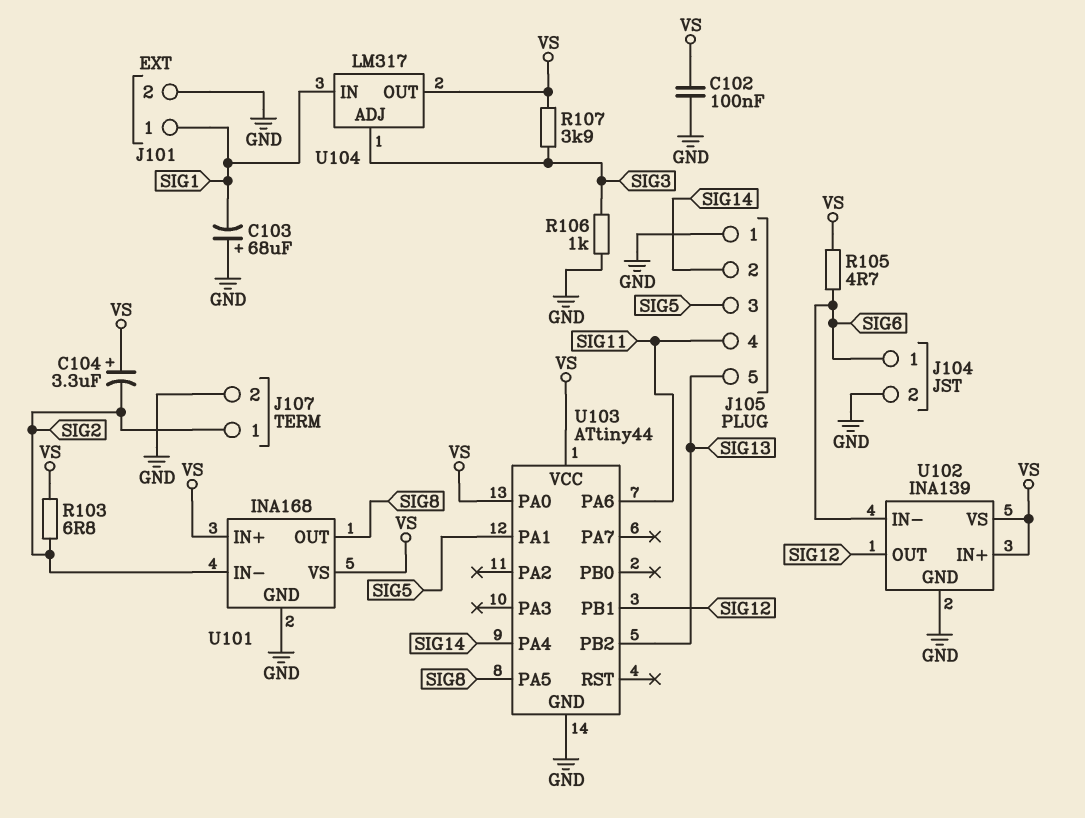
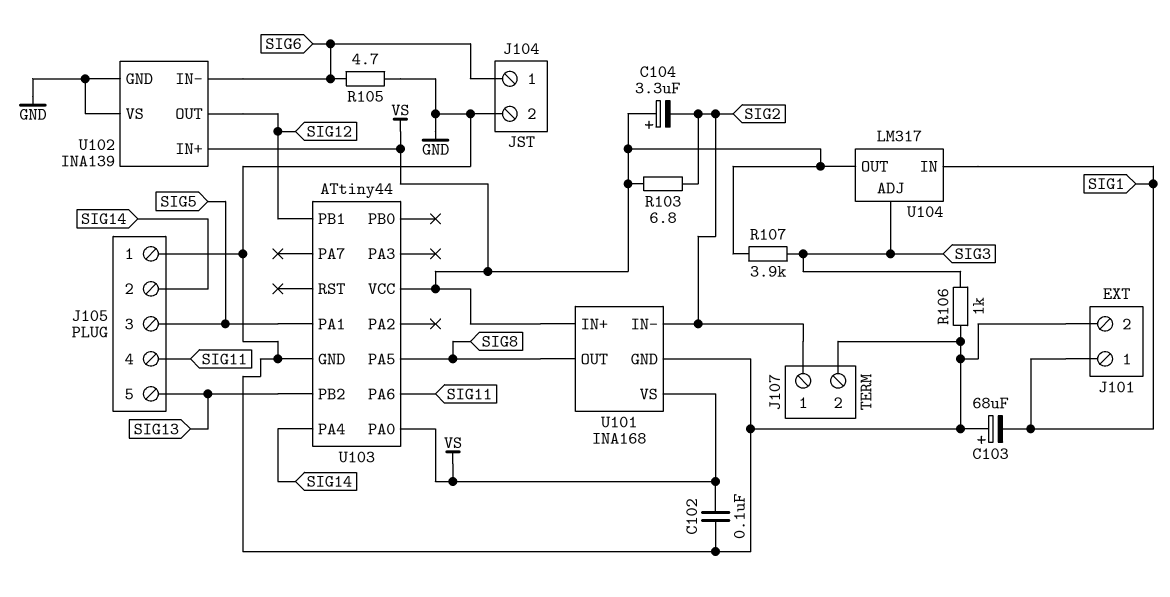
R105: 4.7 (SIG6, VS) -> 4.7 (GND, SIG6)
U102 pin VS: VS -> GND

